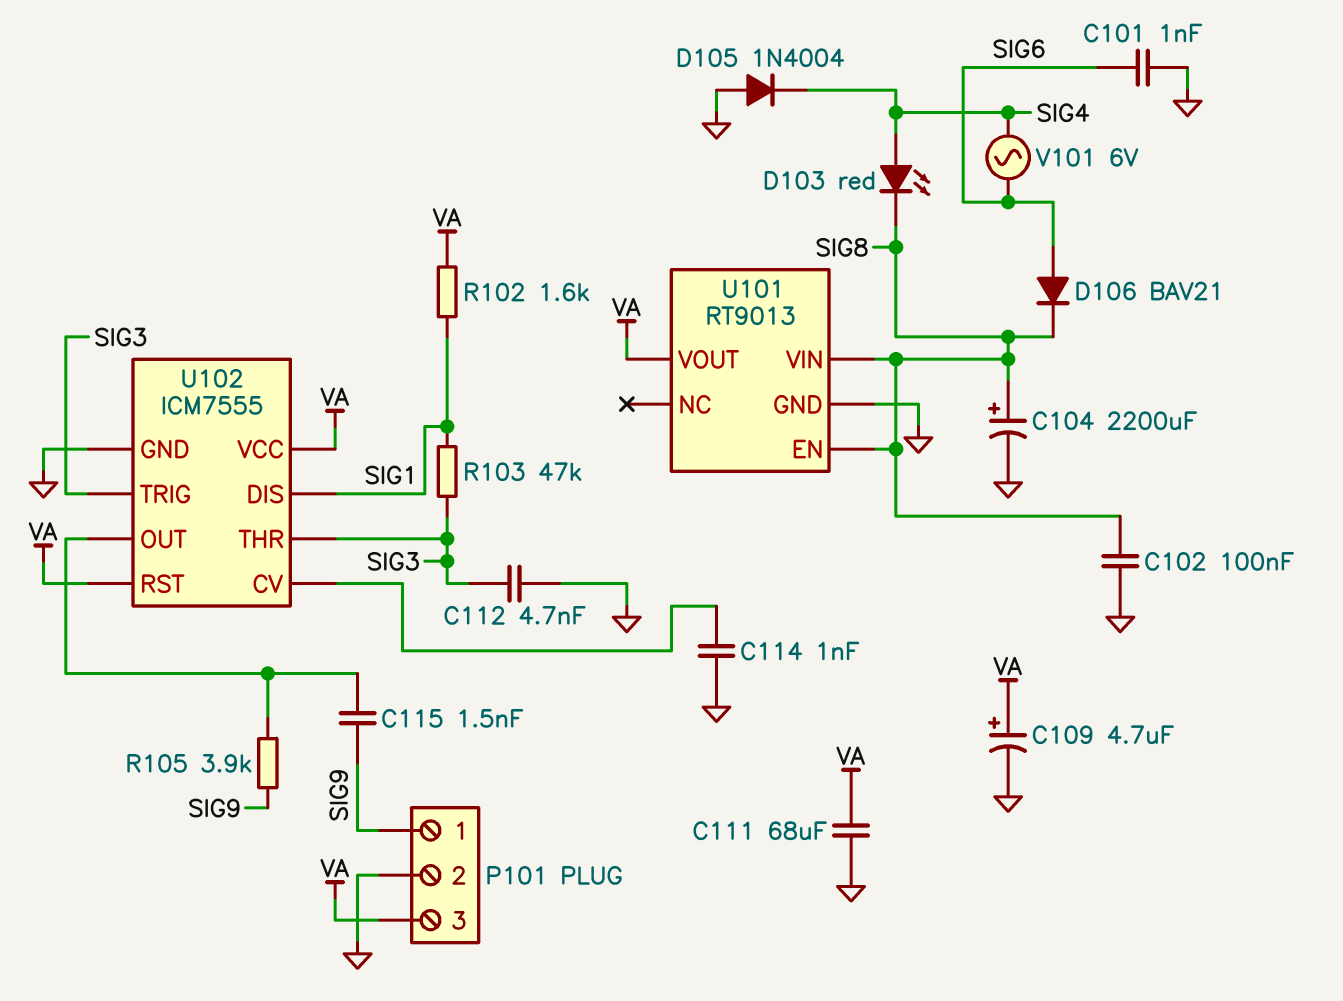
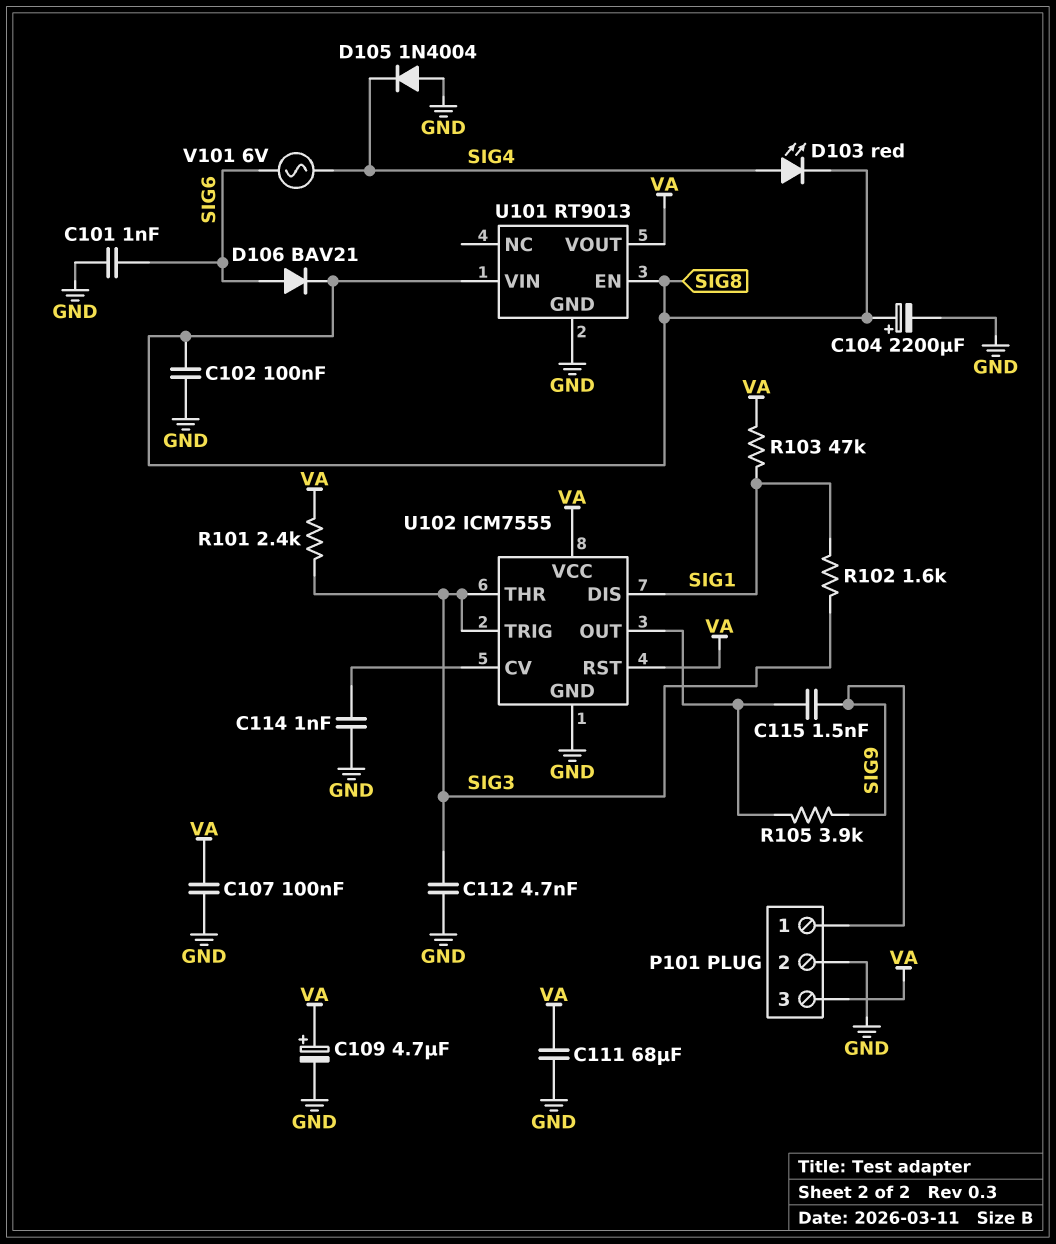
C107: none -> 100nF (GND, VA)
R101: none -> 2.4k (SIG3, VA)
R102: 1.6k (SIG1, VA) -> 1.6k (SIG1, SIG3)
R103: 47k (SIG1, SIG3) -> 47k (SIG1, VA)

